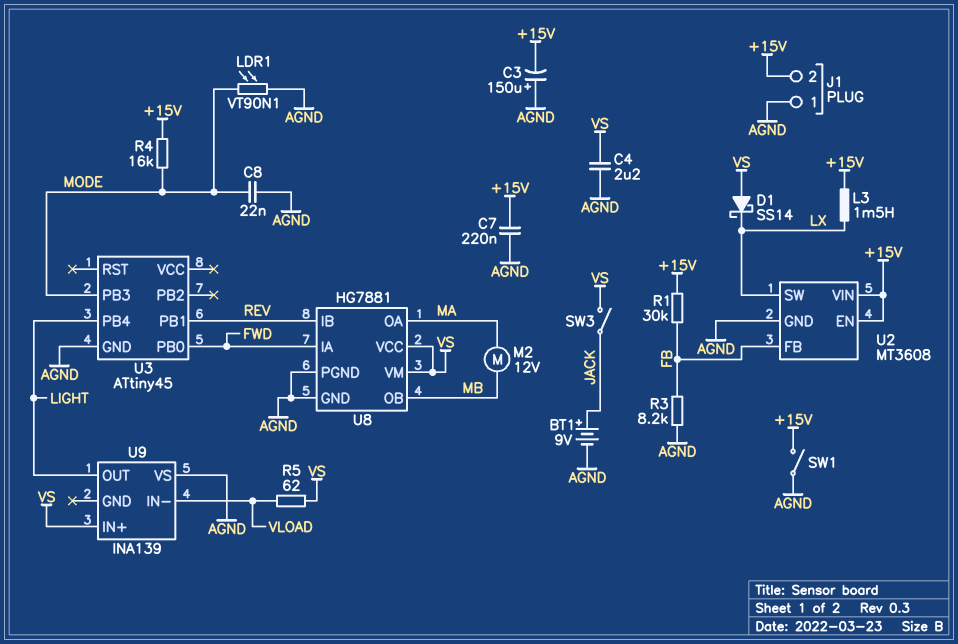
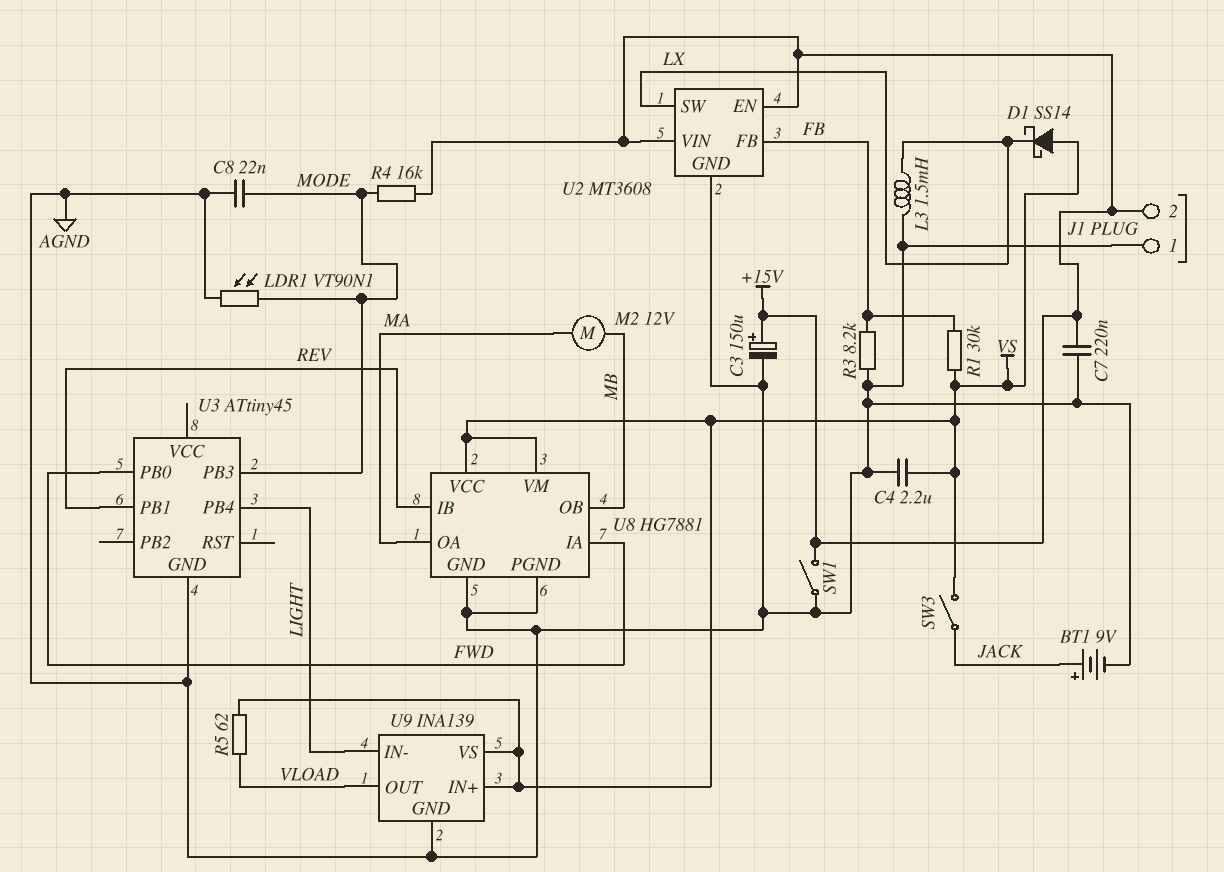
C3: 150uF (plus AGND, minus +15V) -> 150uF (plus +15V, minus AGND)
L3: 1.5mH (+15V, LX) -> 1.5mH (AGND, LX)
R1: 30k (+15V, FB) -> 30k (FB, VS)
U9 pin GND: none -> AGND
U9 pin IN-: VLOAD -> LIGHT
U9 pin OUT: LIGHT -> VLOAD
U9 pin VS: AGND -> VS

